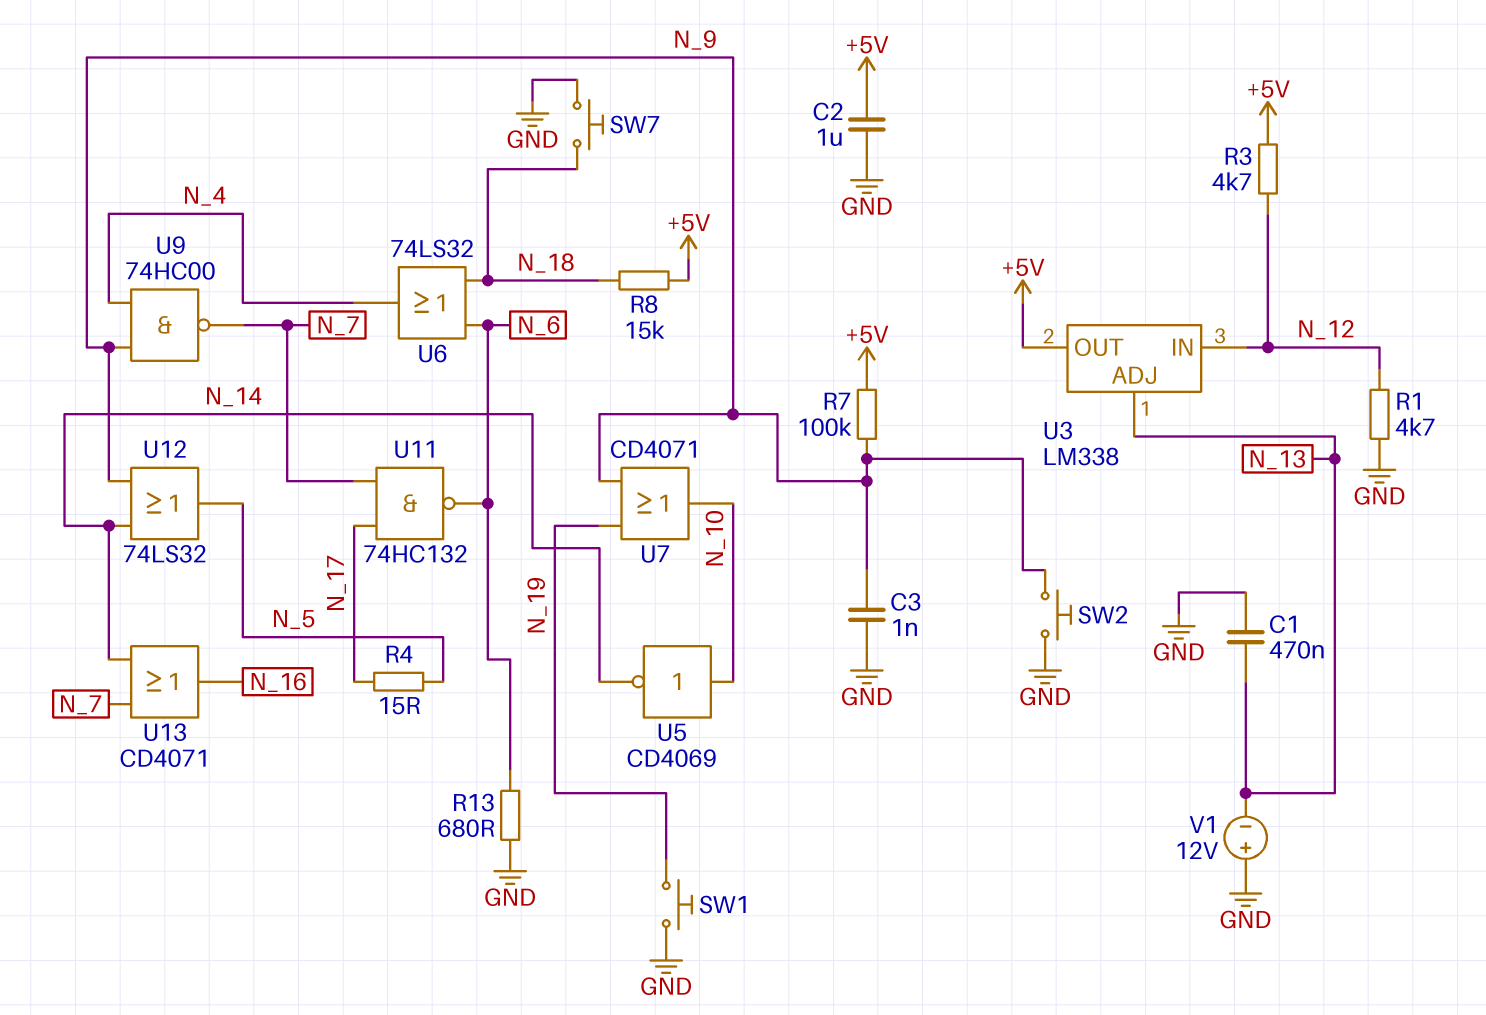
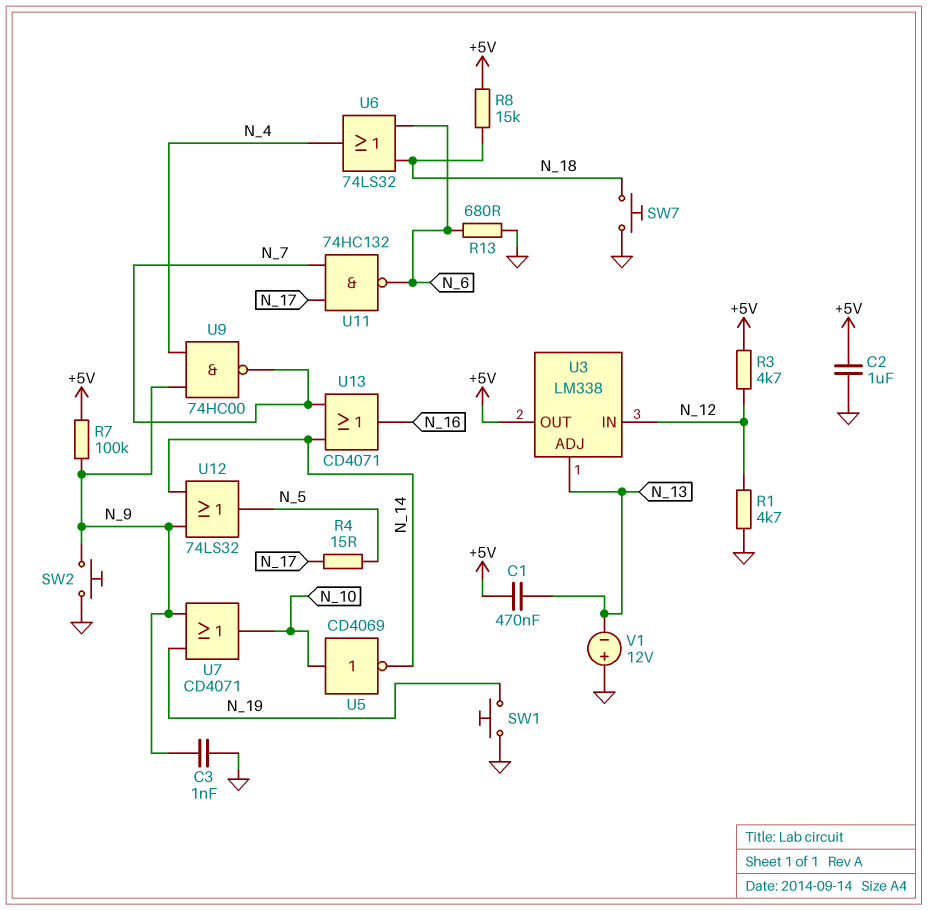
C1: 470nF (GND, N_13) -> 470nF (+5V, N_13)

